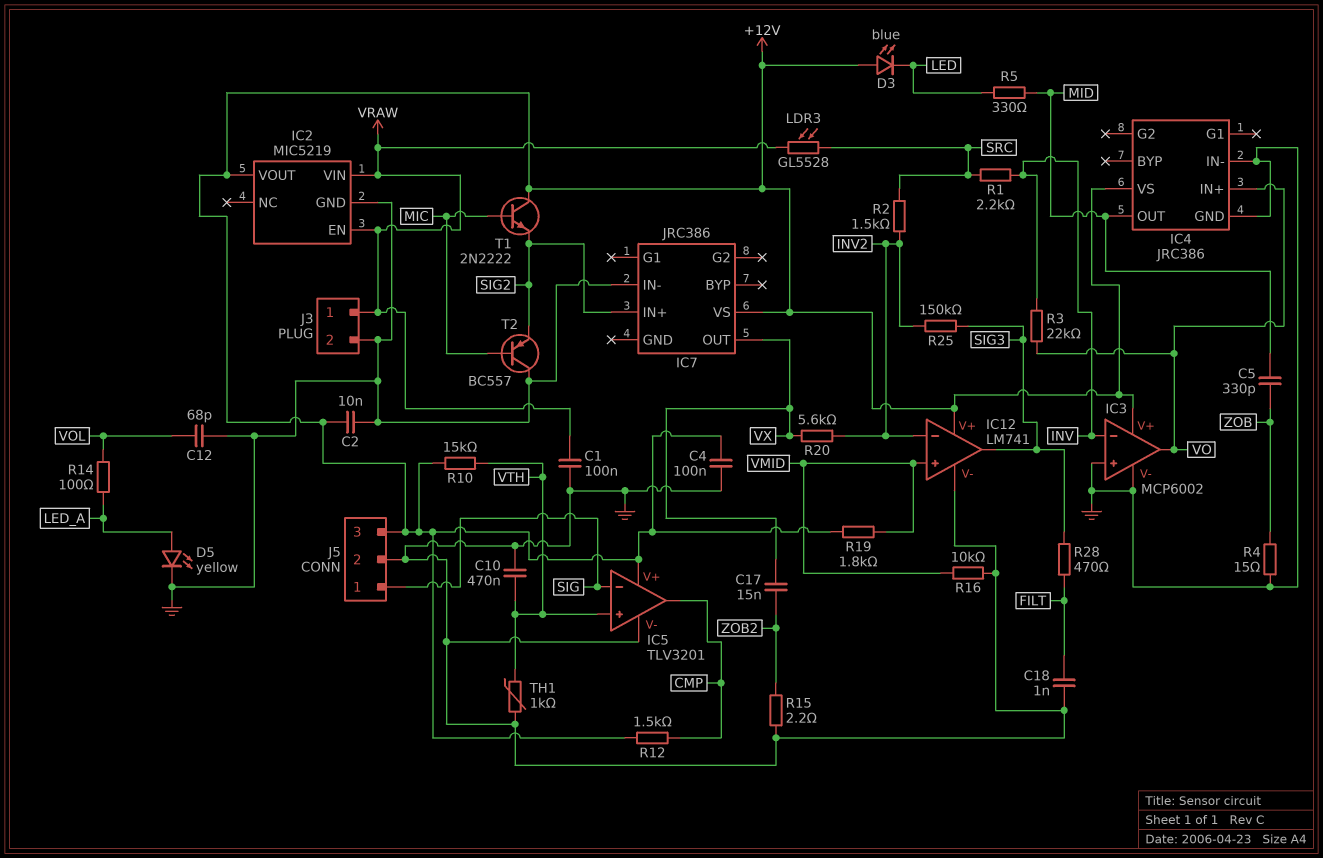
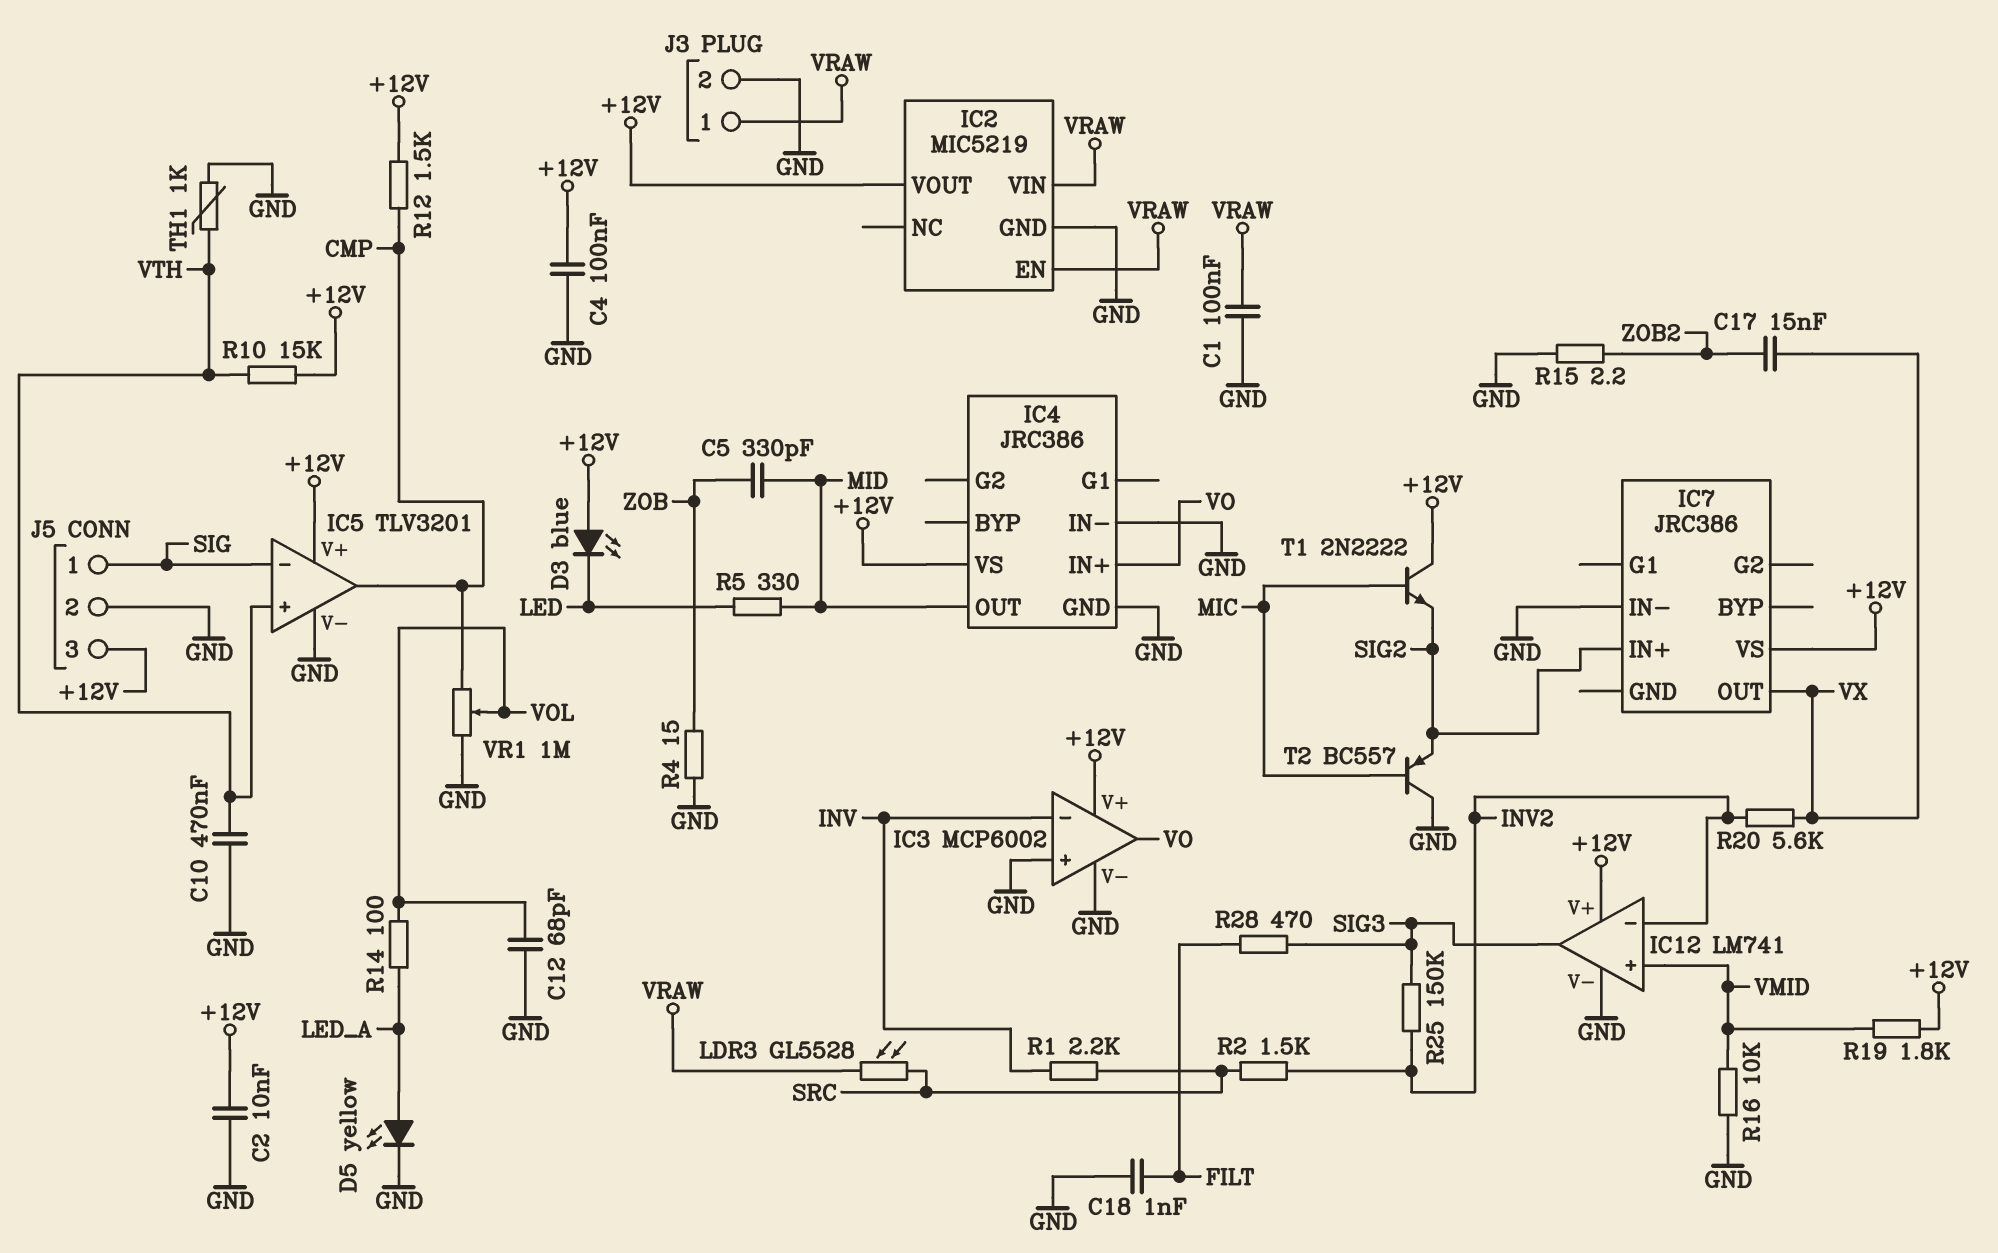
R3: 22k (INV, VO) -> none
VR1: none -> 1M (CMP, GND, wiper VOL)

